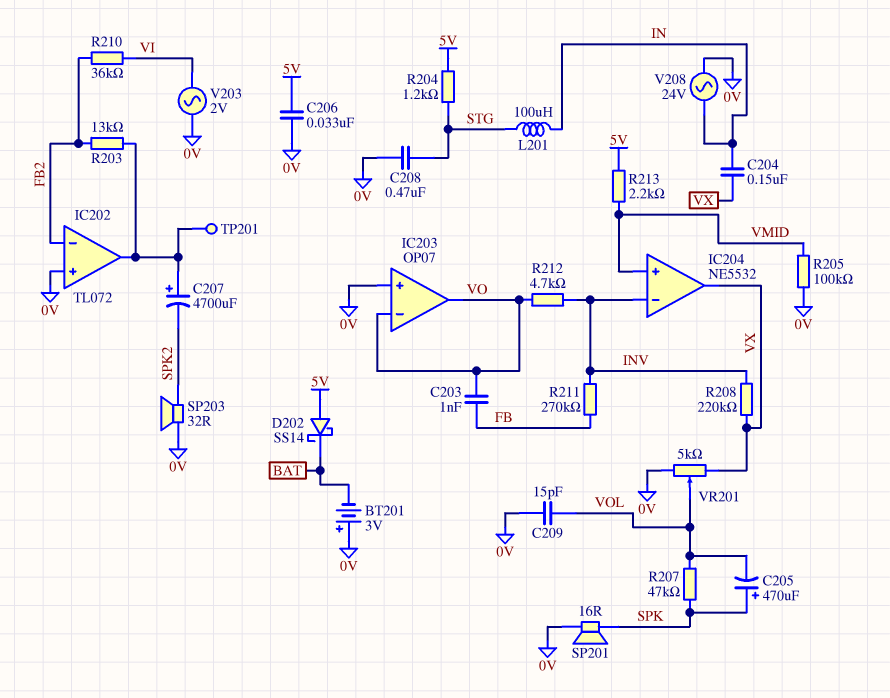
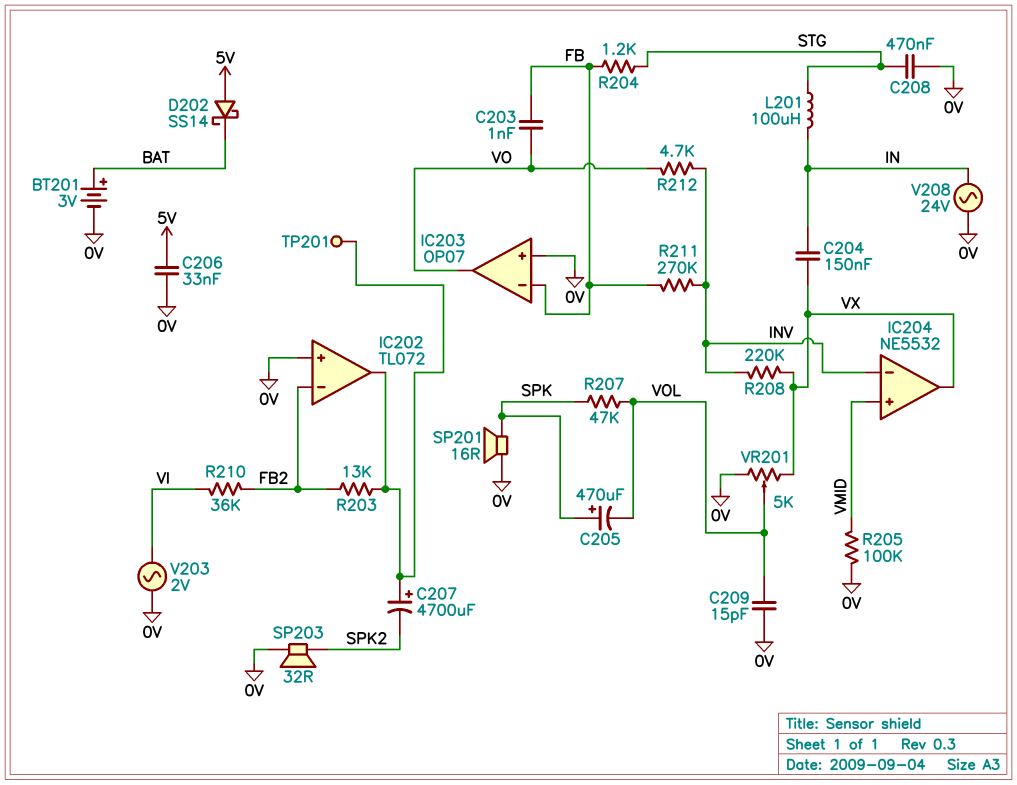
BT201: 3V (plus 0V, minus BAT) -> 3V (plus BAT, minus 0V)
IC203 pin in-: VO -> FB
R204: 1.2k (5V, STG) -> 1.2k (FB, STG)
R213: 2.2k (5V, VMID) -> none

